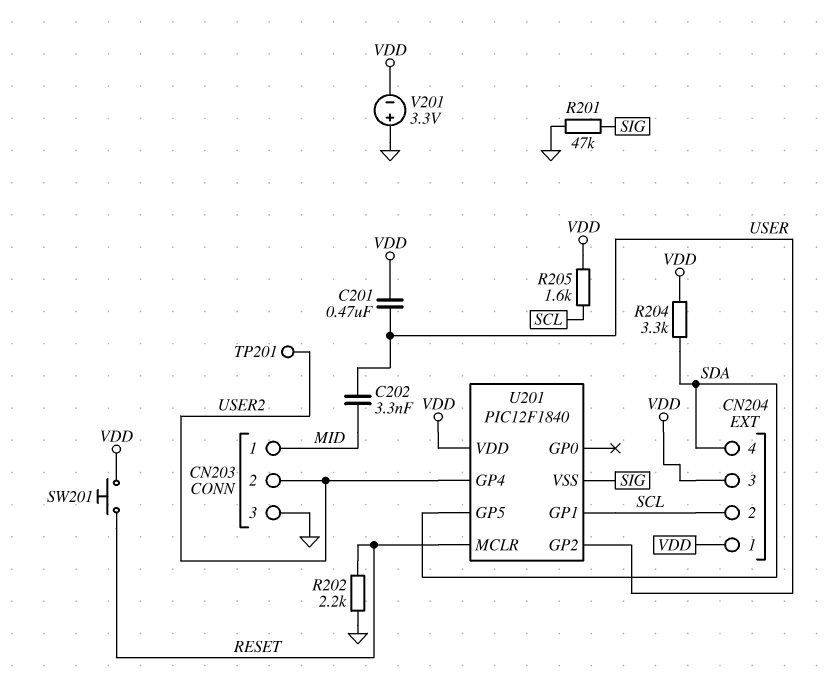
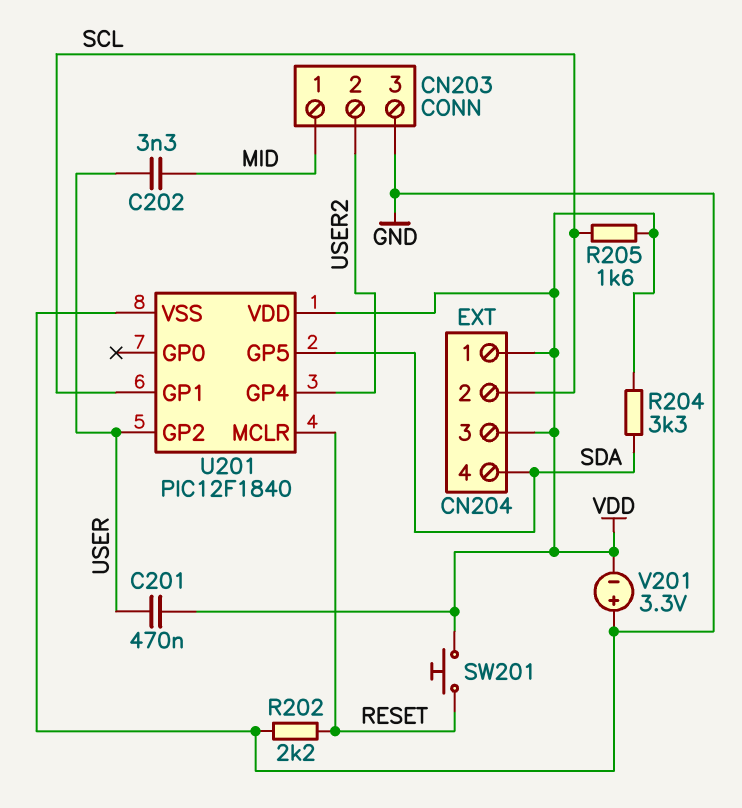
R201: 47k (GND, SIG) -> none
TP201: test point (USER2) -> none
U201 pin VSS: SIG -> GND

